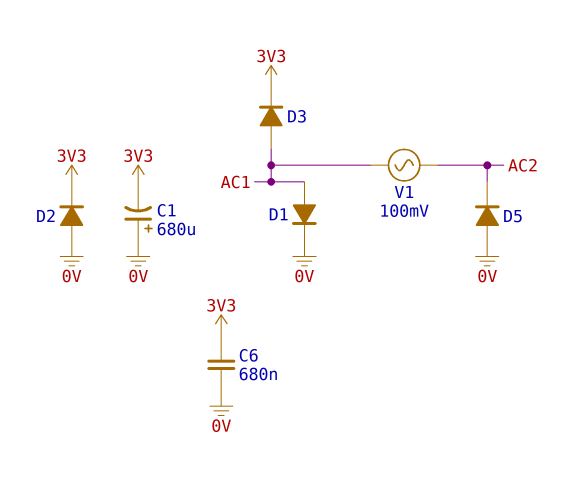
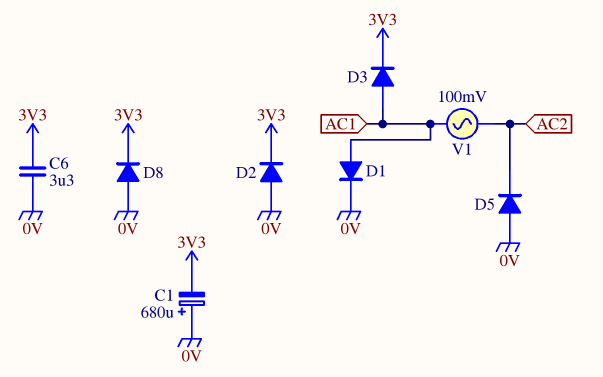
C6: 680nF (0V, 3V3) -> 3.3uF (0V, 3V3)
D8: none -> diode (A 0V, K 3V3)

